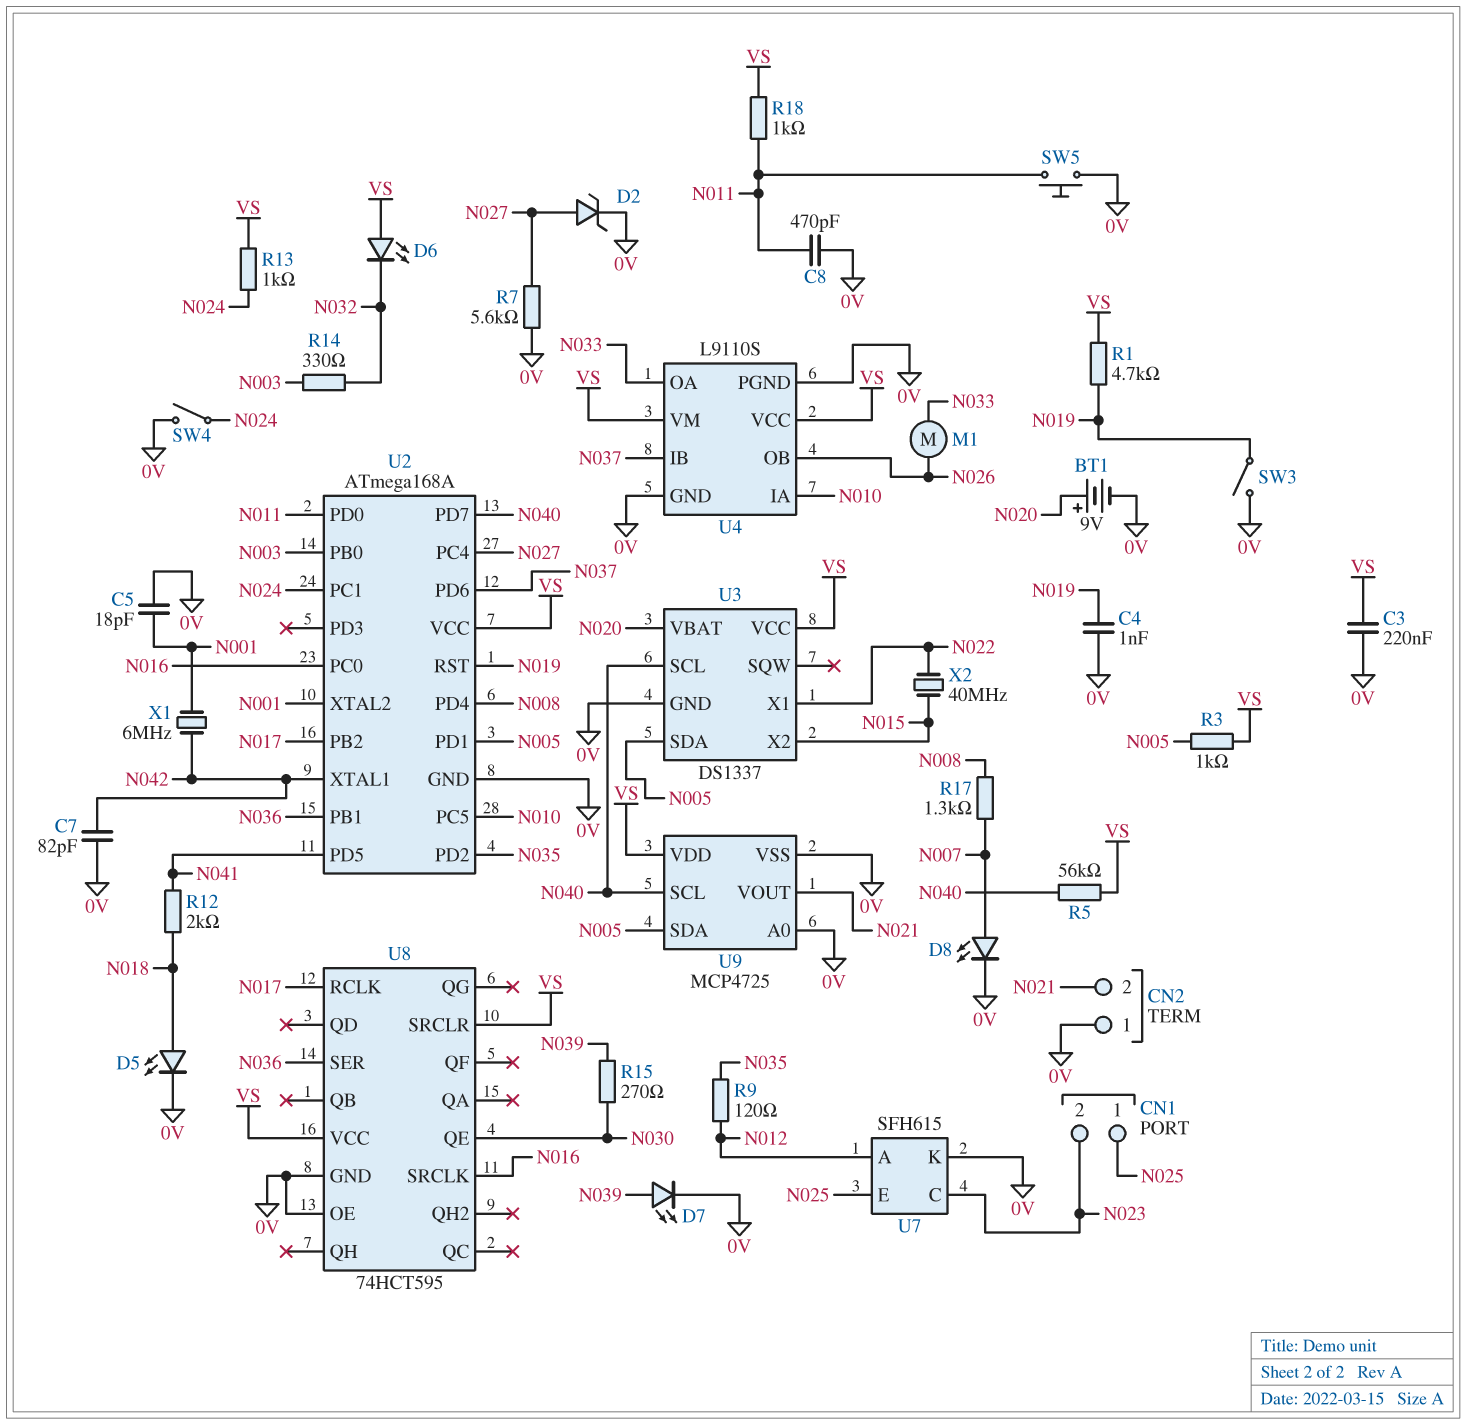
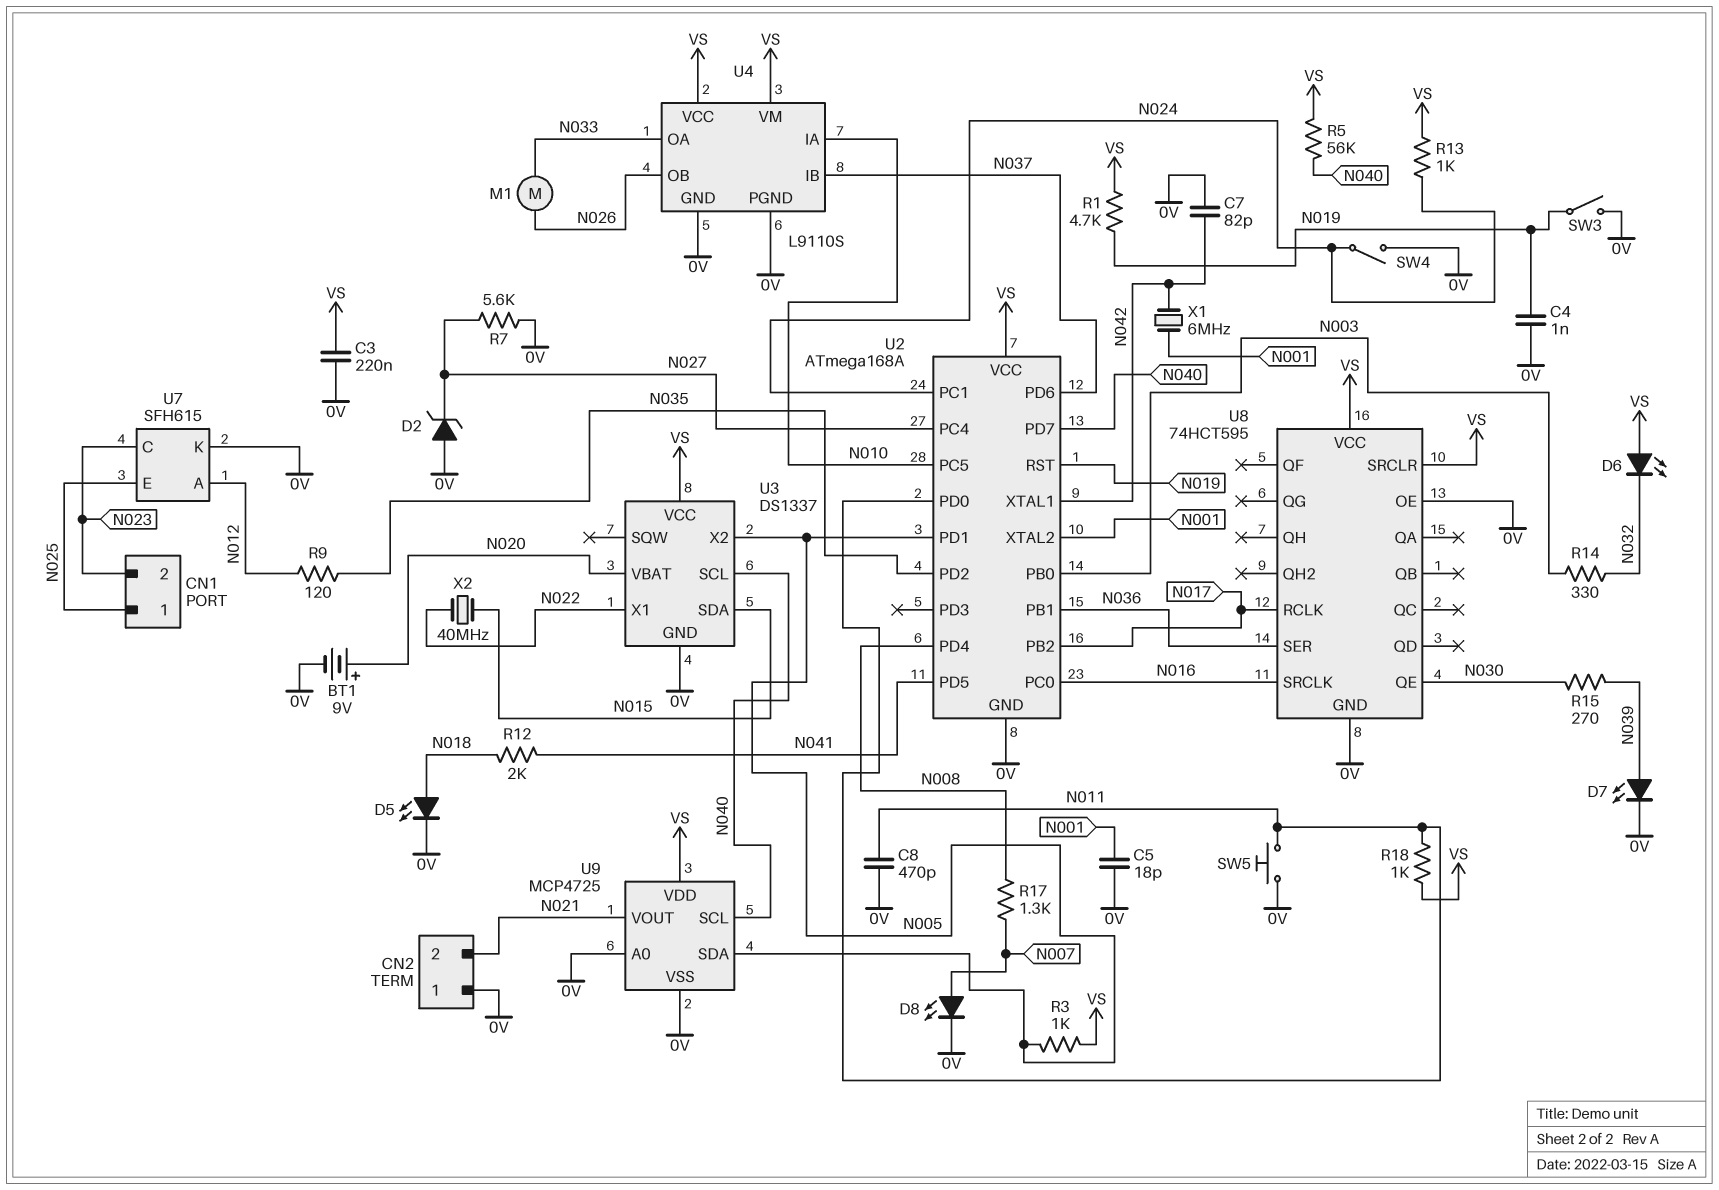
D2: zener (A N027, K 0V) -> zener (A 0V, K N027)
U3 pin SDA: N005 -> N015
U3 pin X2: N015 -> N005

